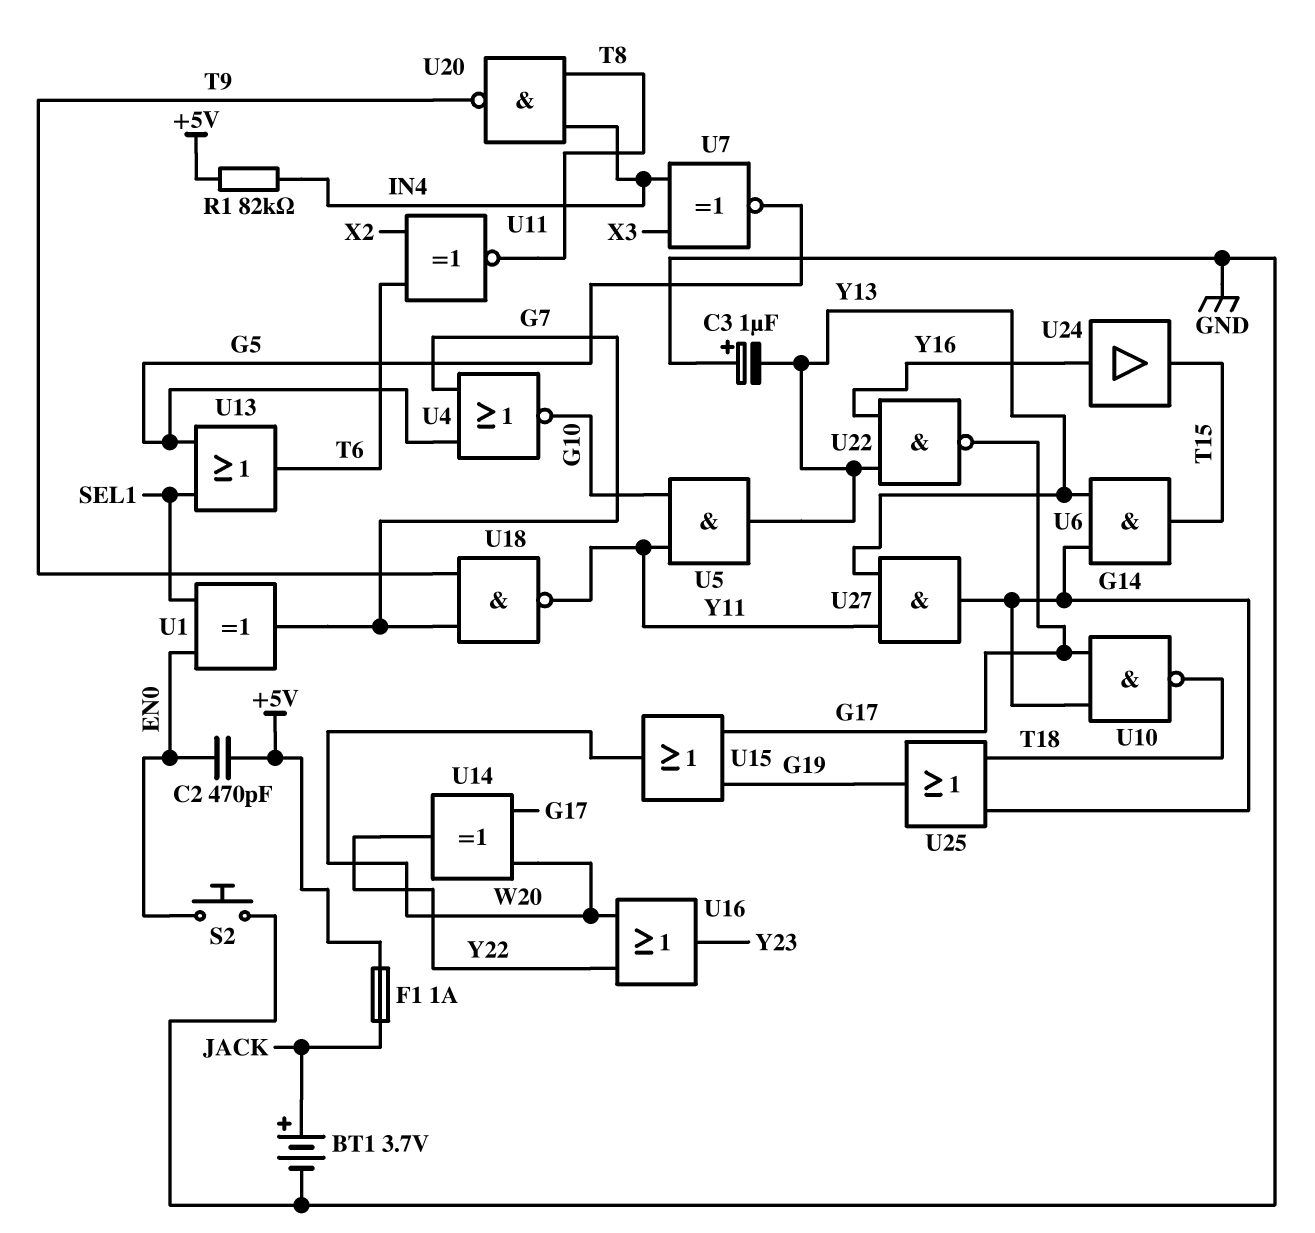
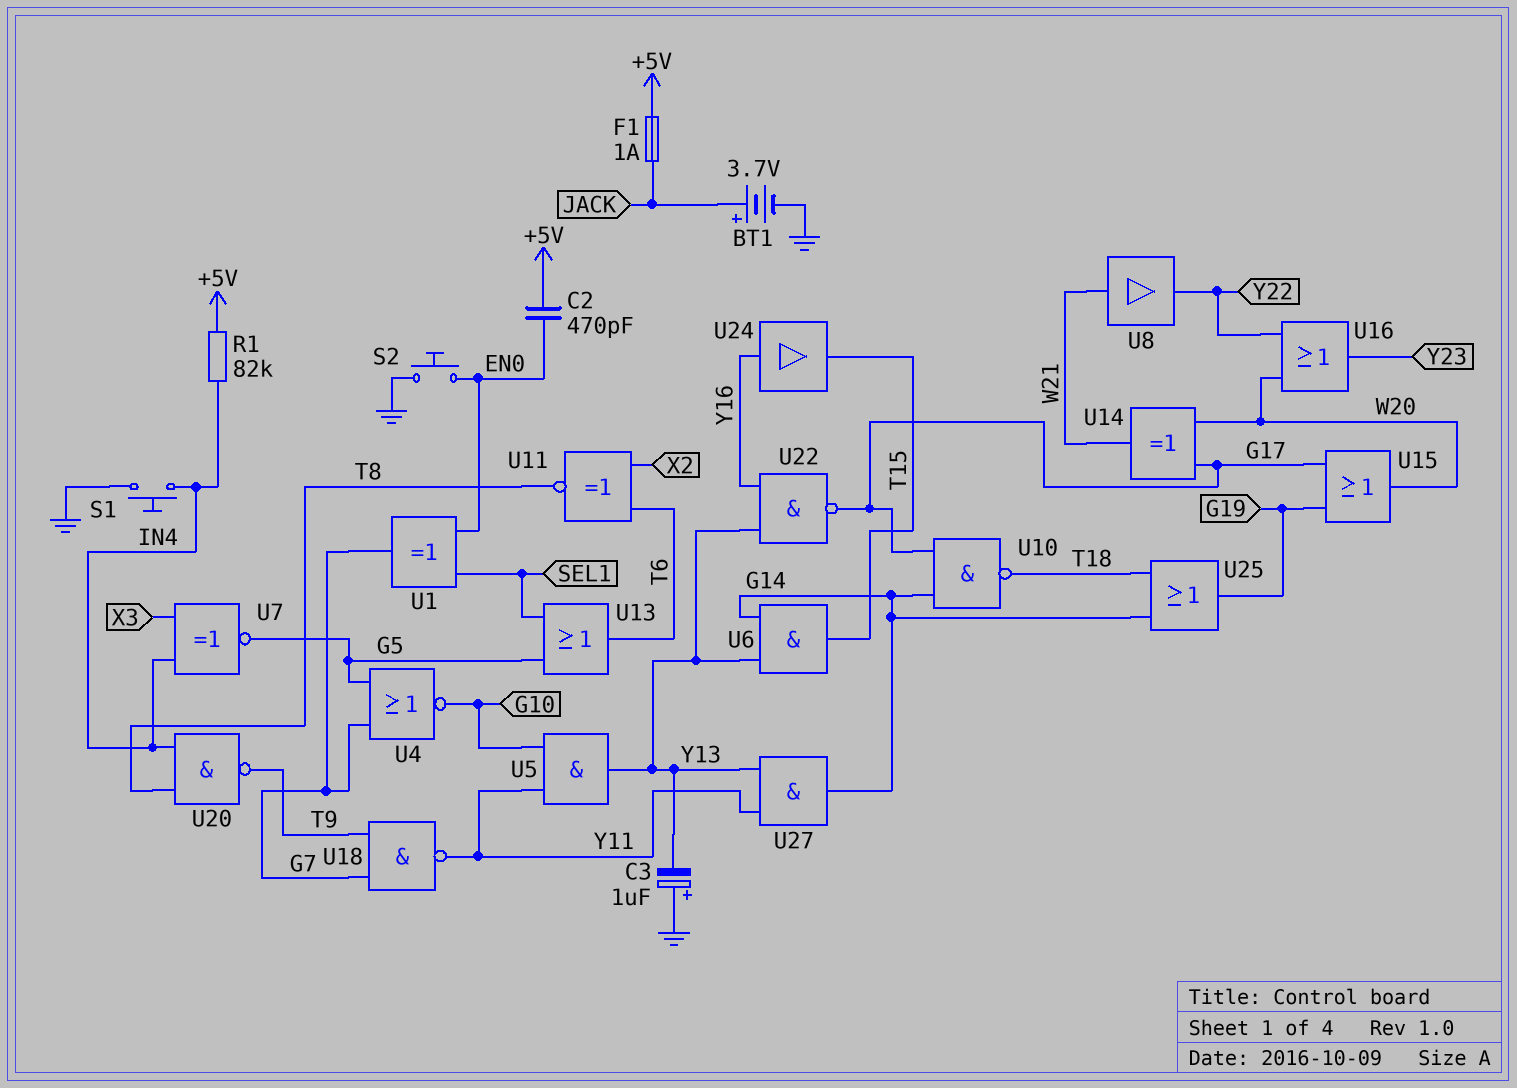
S1: none -> button (GND, IN4)
U8: none -> buffer (in W21, out Y22)
U14: XOR (in G17, in W20, out Y22) -> XOR (in G17, in W20, out W21)

